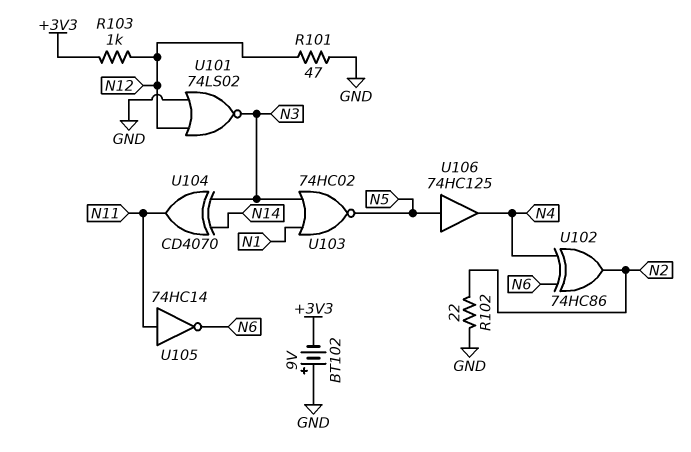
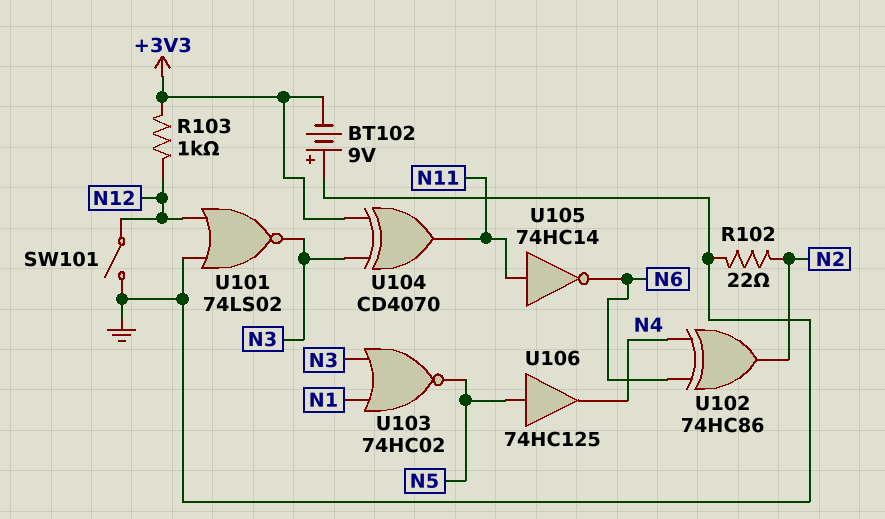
R101: 47 (GND, N12) -> none
SW101: none -> switch (GND, N12)
U104: XOR CD4070 (in N3, in N14, out N11) -> XOR CD4070 (in +3V3, in N3, out N11)

